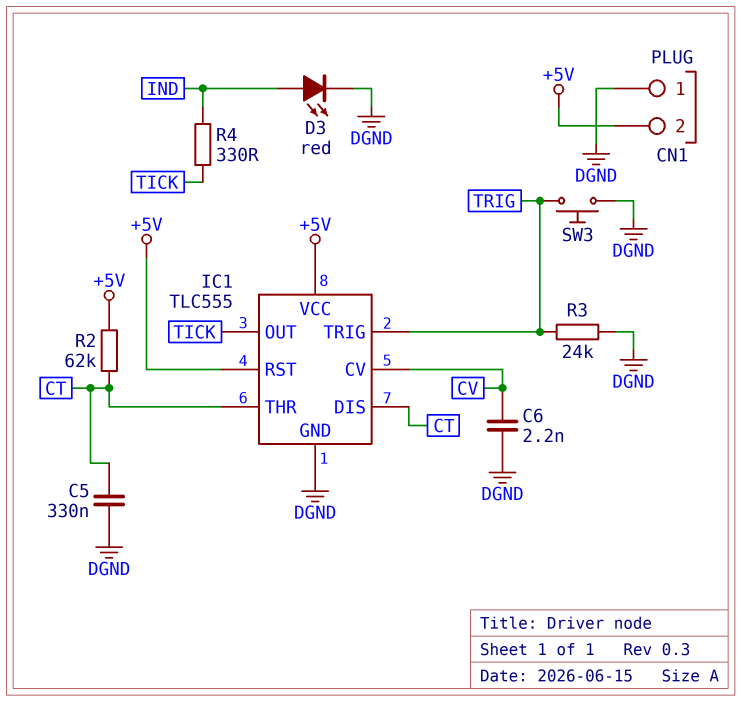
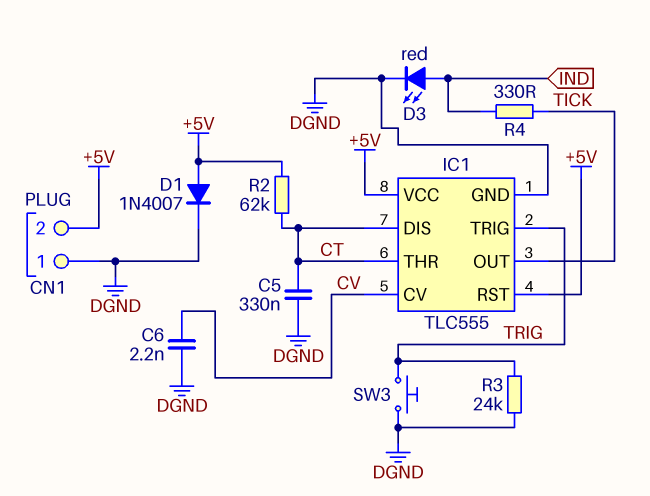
D1: none -> diode 1N4007 (A +5V, K DGND)

